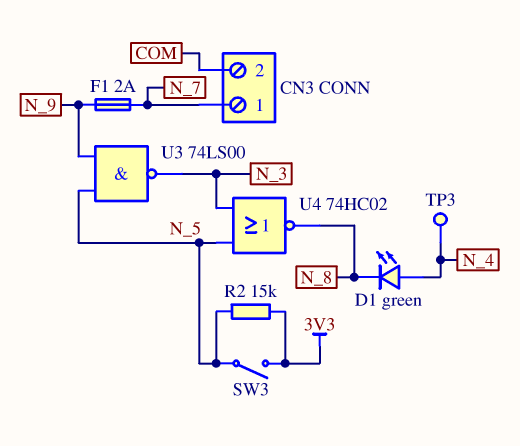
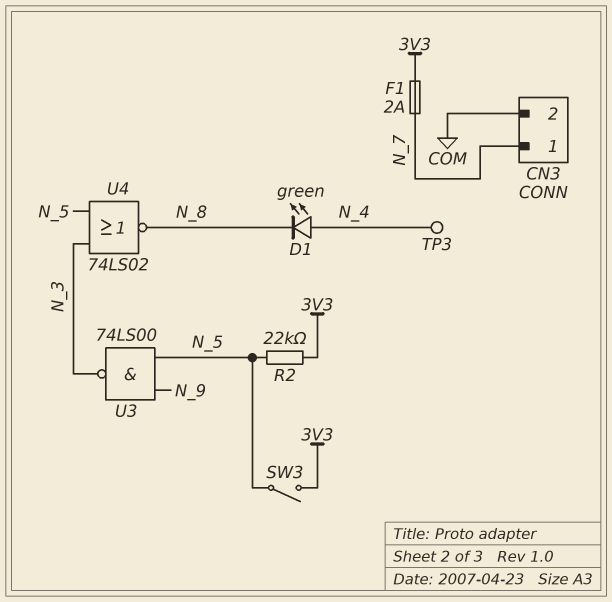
F1: 2A (N_7, N_9) -> 2A (3V3, N_7)
R2: 15k (3V3, N_5) -> 22k (3V3, N_5)
U4: NOR 74HC02 (in N_3, in N_5, out N_8) -> NOR 74LS02 (in N_3, in N_5, out N_8)

